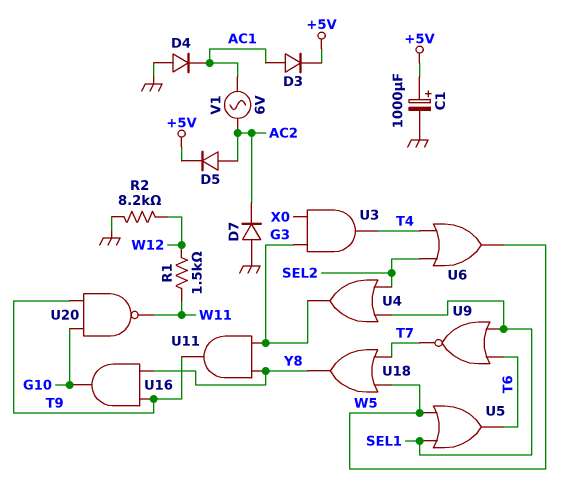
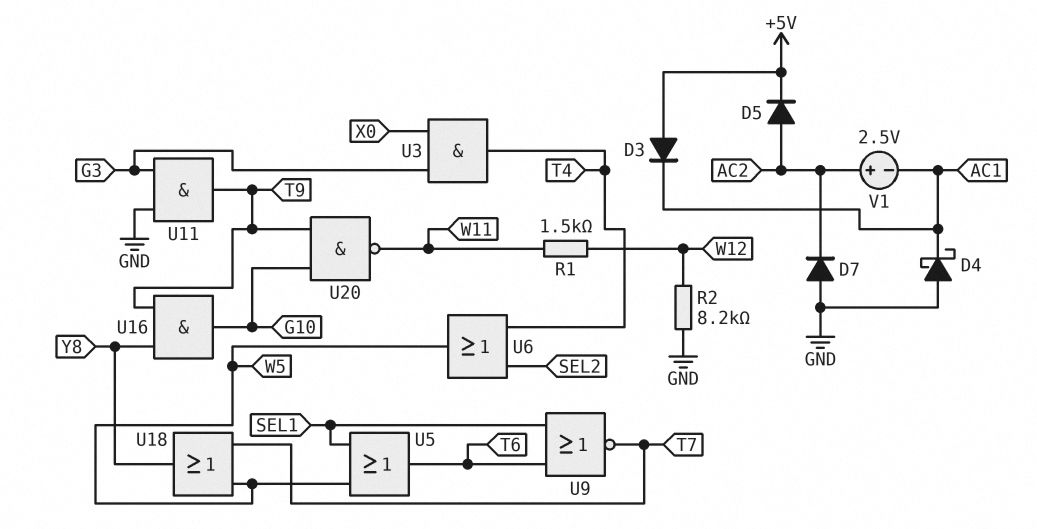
C1: 1000uF (plus +5V, minus GND) -> none
D3: diode (A AC1, K +5V) -> diode (A +5V, K AC1)
D4: diode (A GND, K AC1) -> schottky (A GND, K AC1)
U4: OR (in SEL1, in SEL2, out G3) -> none
U11: AND (in G3, in Y8, out T9) -> AND (in G3, in GND, out T9)
V1: AC 6V (AC1, AC2) -> 2.5V (plus AC2, minus AC1)

